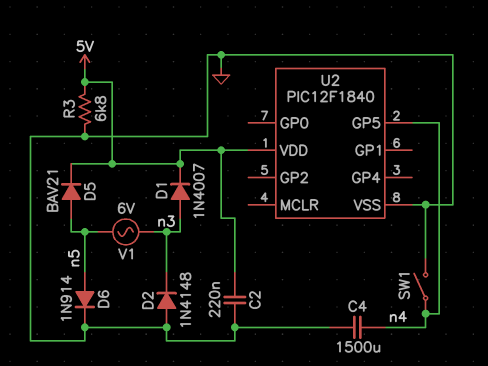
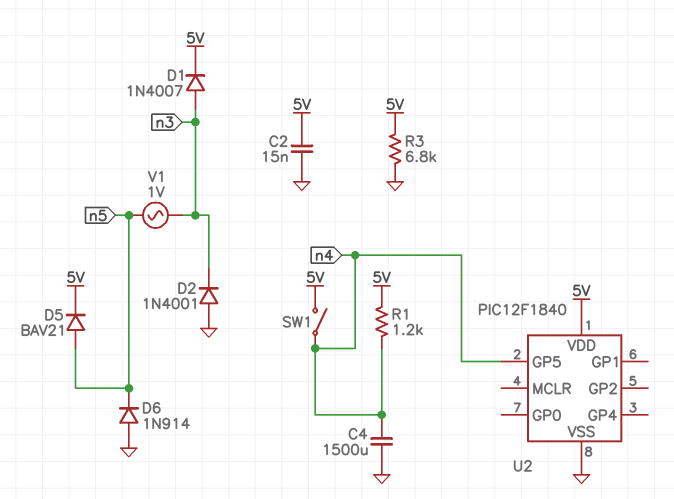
C2: 220nF (5V, GND) -> 15nF (5V, GND)
D2: diode 1N4148 (A GND, K n3) -> diode 1N4001 (A GND, K n3)
D6: diode 1N914 (A n5, K GND) -> diode 1N914 (A GND, K n5)
R1: none -> 1.2k (5V, n4)
SW1: switch (GND, n4) -> switch (5V, n4)
V1: AC 6V (n3, n5) -> AC 1V (n3, n5)

